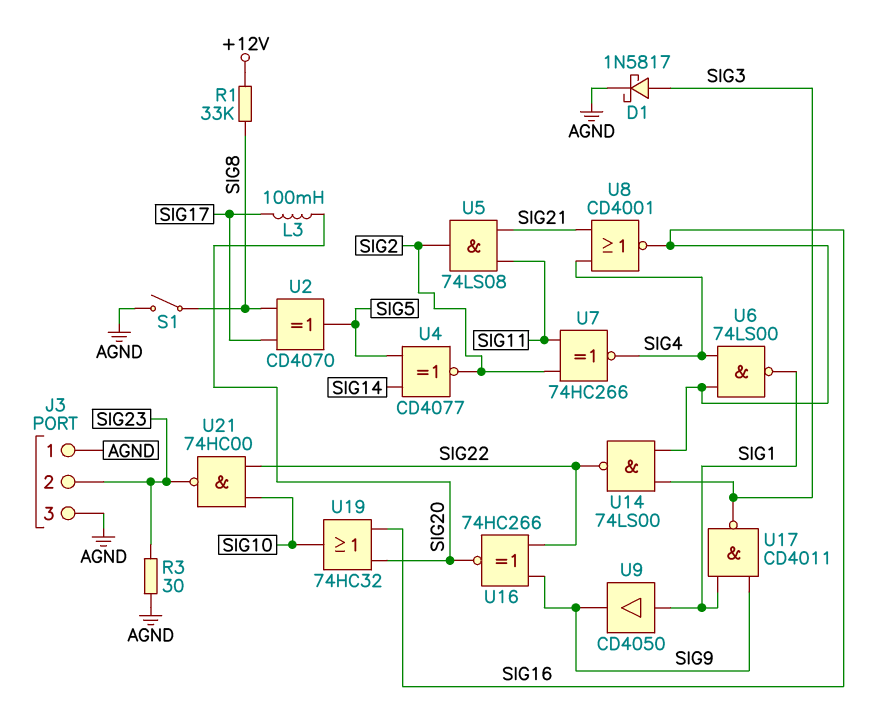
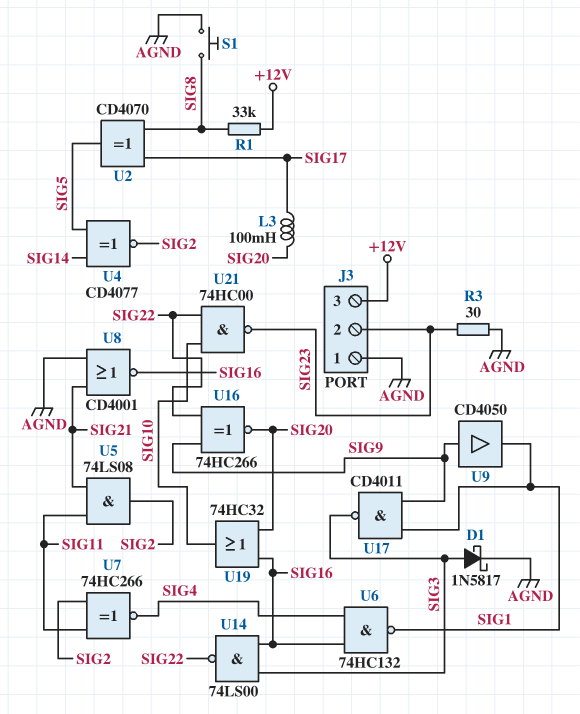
J3 pin 3: AGND -> +12V
S1: switch (AGND, SIG8) -> button (AGND, SIG8)
U6: NAND 74LS00 (in SIG4, in SIG16, out SIG1) -> NAND 74HC132 (in SIG4, in SIG16, out SIG1)
U8: NOR CD4001 (in SIG4, in SIG21, out SIG16) -> NOR CD4001 (in AGND, in SIG21, out SIG16)
U9: buffer CD4050 (in SIG1, out SIG9) -> buffer CD4050 (in SIG9, out SIG1)

